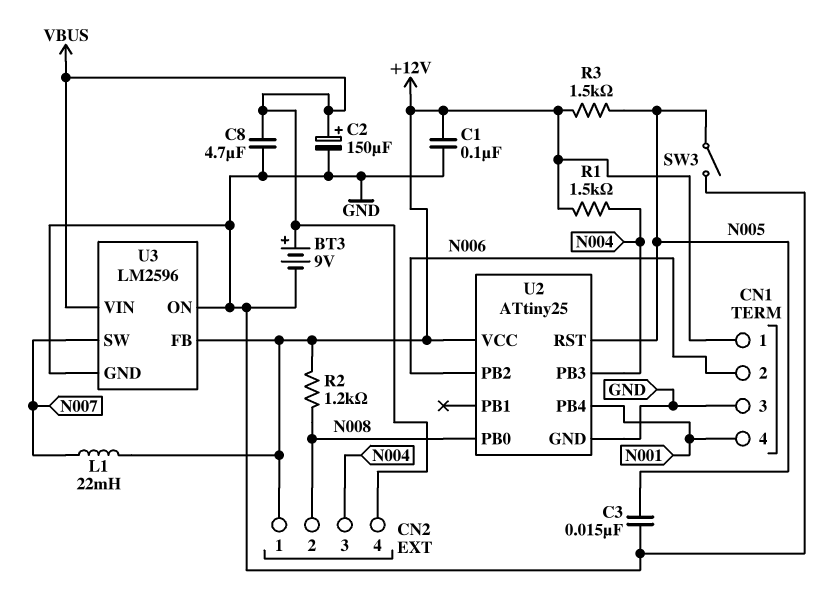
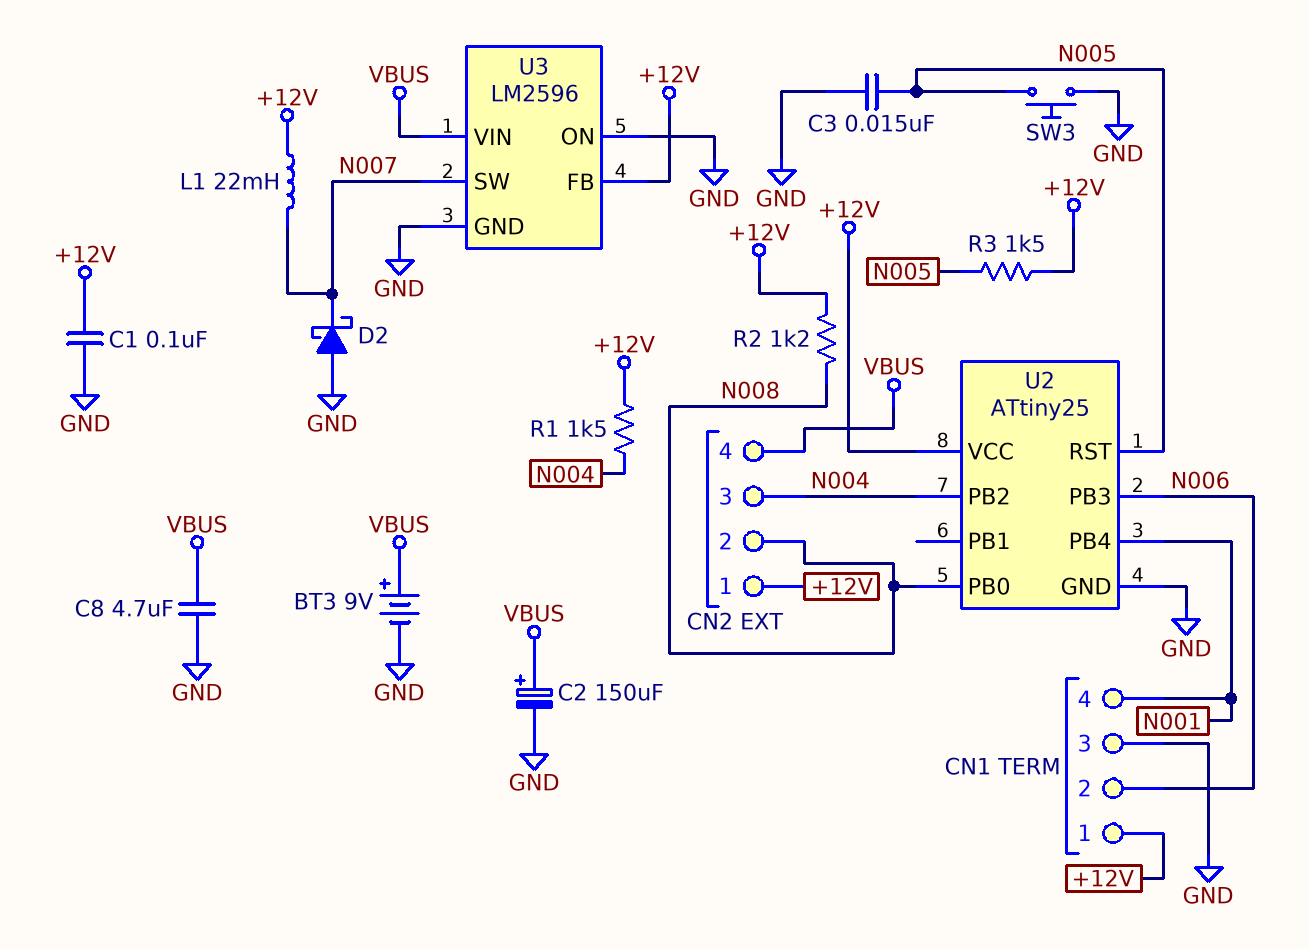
D2: none -> schottky (A GND, K N007)
SW3: switch (GND, N005) -> button (GND, N005)
U2 pin PB2: N006 -> N004
U2 pin PB3: N004 -> N006

